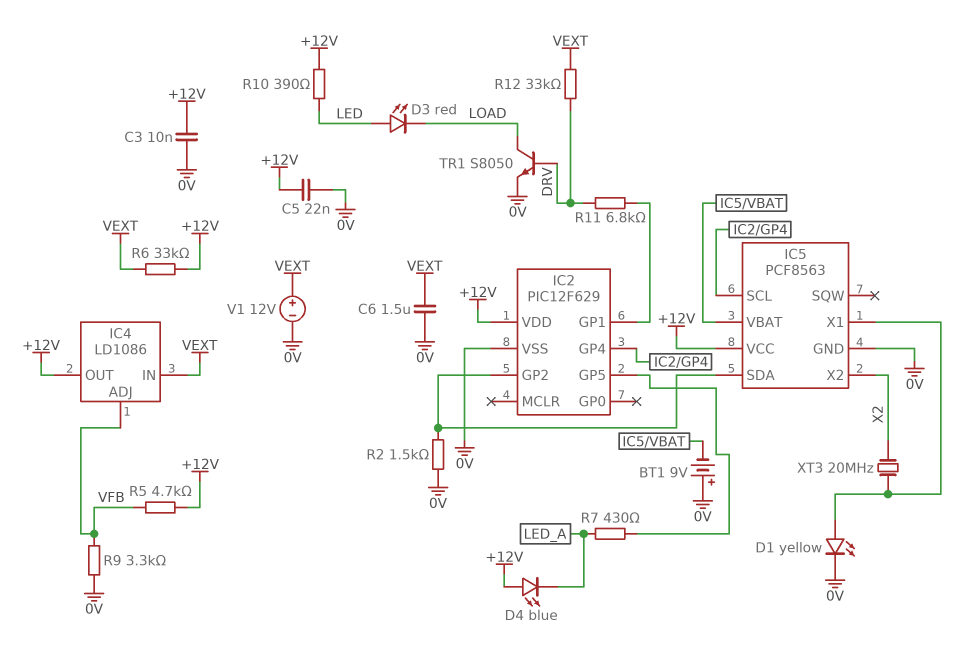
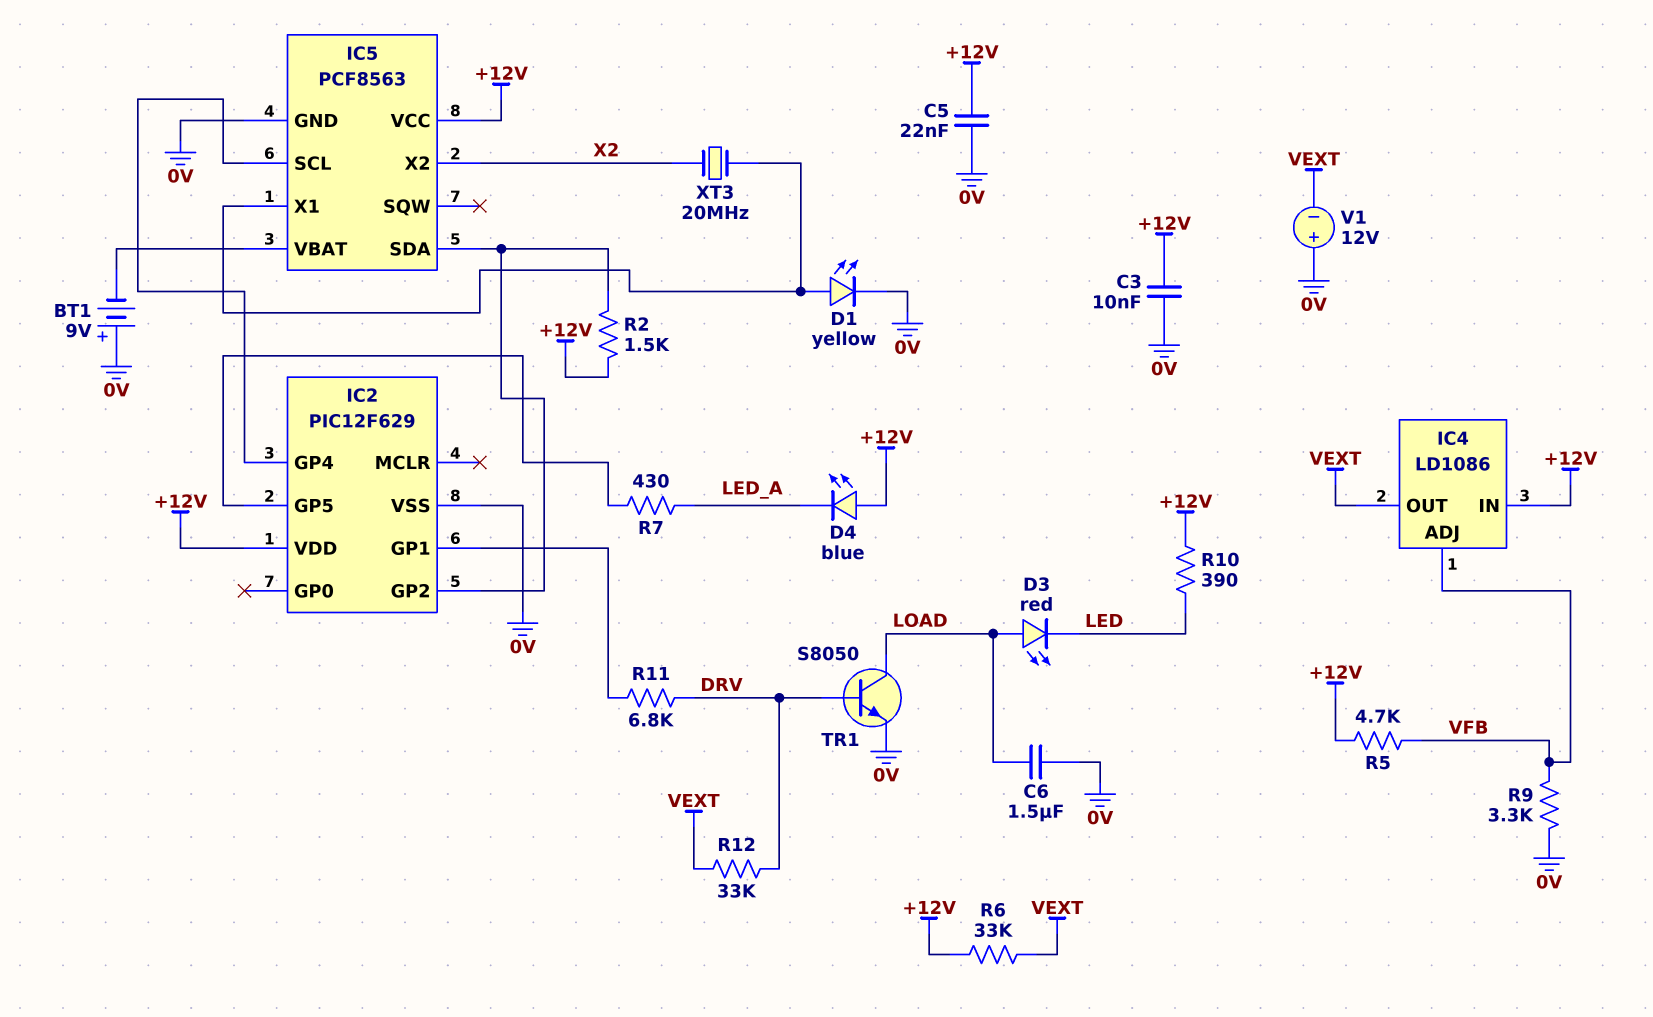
C6: 1.5uF (0V, VEXT) -> 1.5uF (0V, LOAD)
D3: LED red (A LED, K LOAD) -> LED red (A LOAD, K LED)
IC4 pin IN: VEXT -> +12V
IC4 pin OUT: +12V -> VEXT
R2: 1.5k (0V, IC2/GP2) -> 1.5k (+12V, IC2/GP2)
V1: 12V (plus VEXT, minus 0V) -> 12V (plus 0V, minus VEXT)

